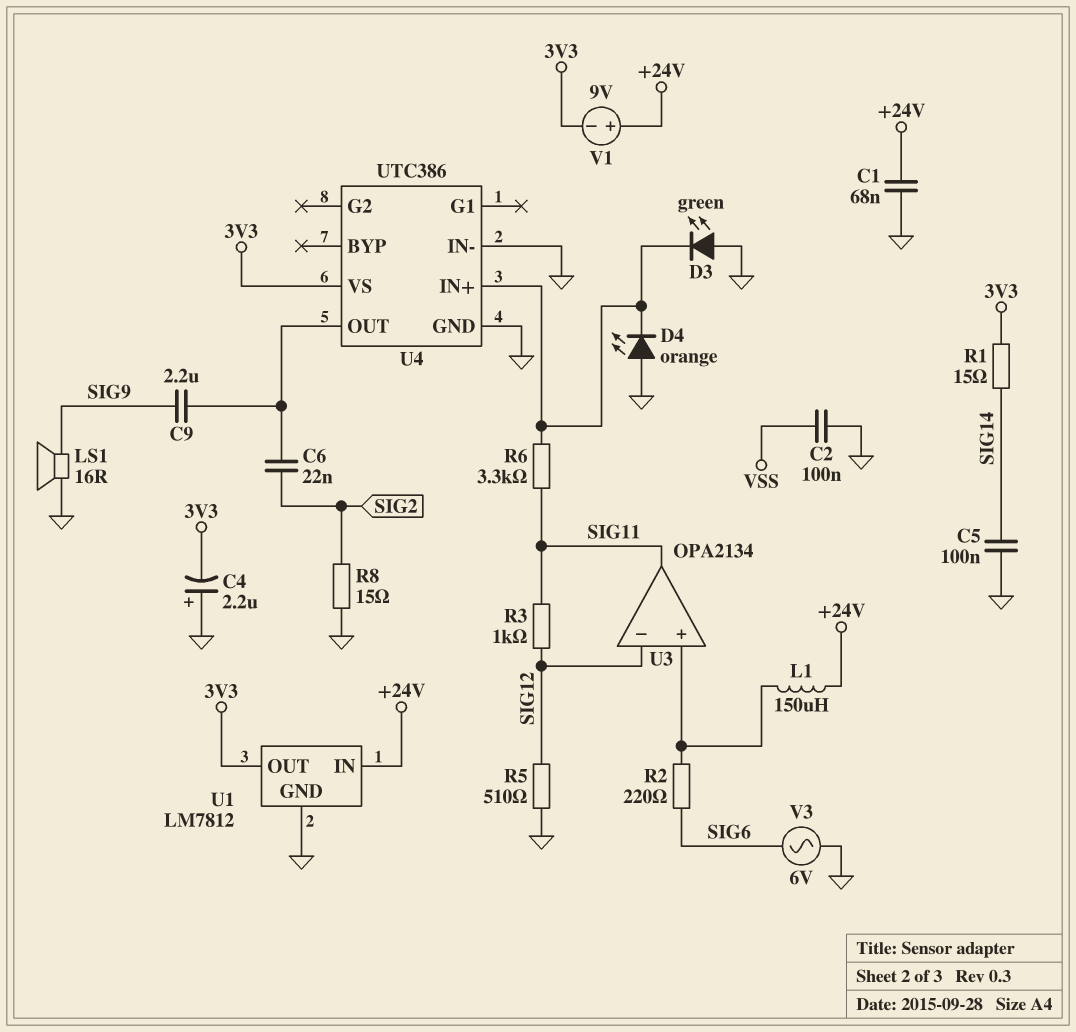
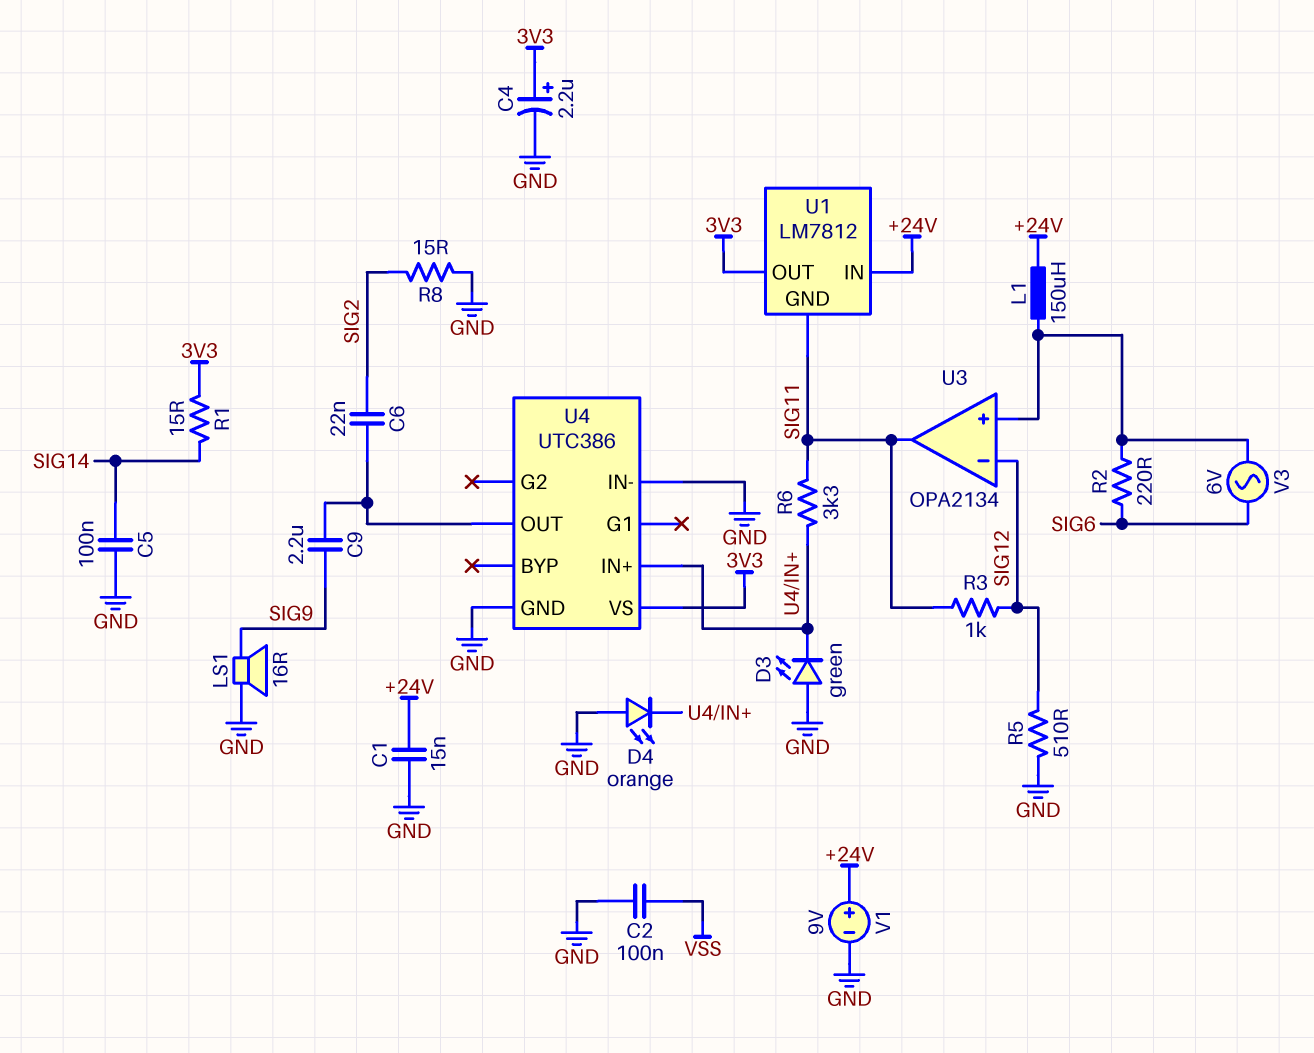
C1: 68nF (+24V, GND) -> 15nF (+24V, GND)
C4: 2.2uF (plus GND, minus 3V3) -> 2.2uF (plus 3V3, minus GND)
U1 pin GND: GND -> SIG11
V1: 9V (plus +24V, minus 3V3) -> 9V (plus +24V, minus GND)
V3: AC 6V (GND, SIG6) -> AC 6V (SIG6, U3/in+)

